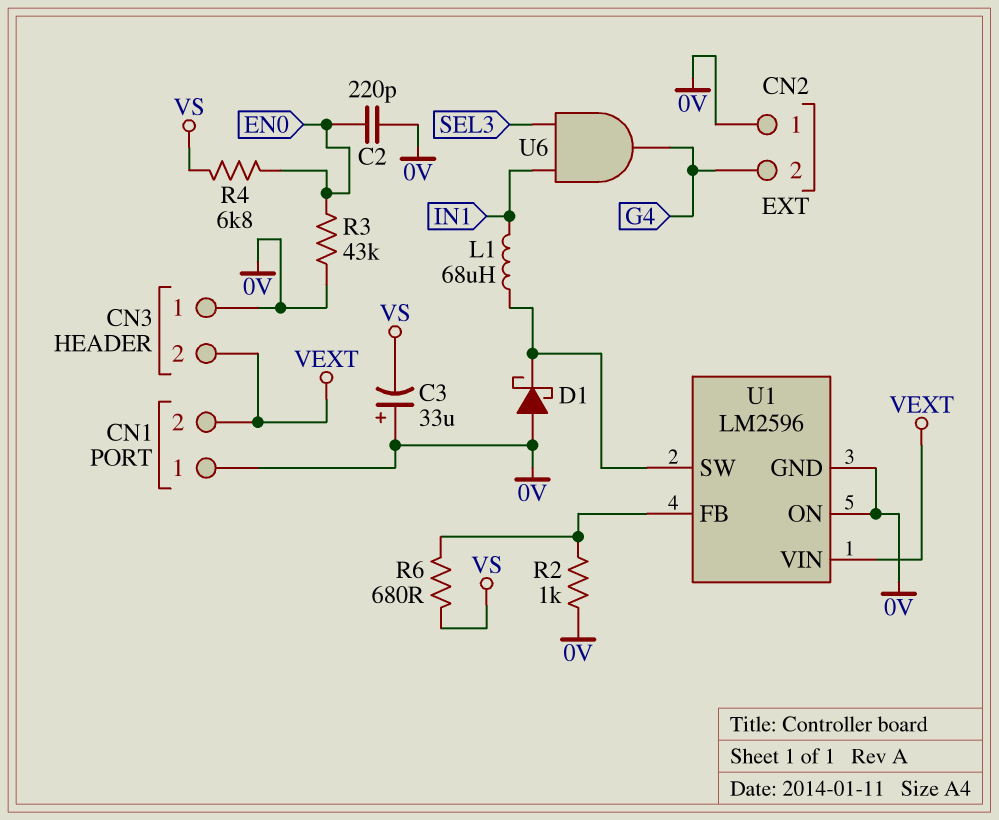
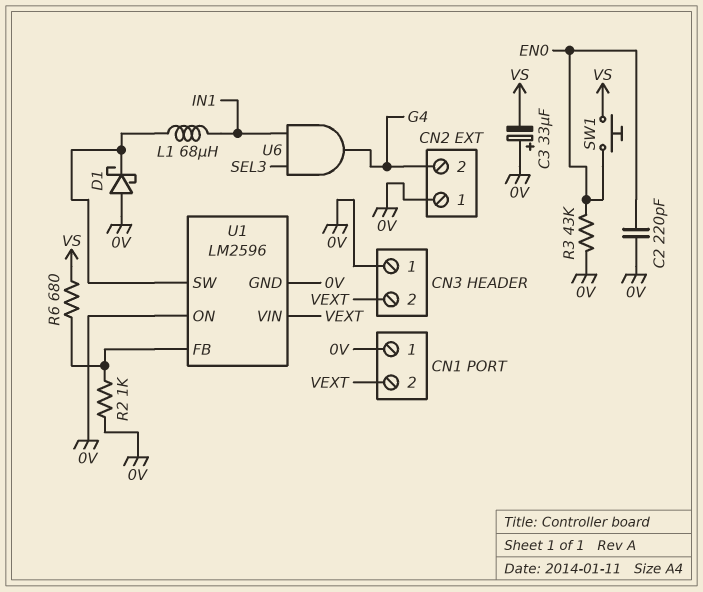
R4: 6.8k (EN0, VS) -> none
SW1: none -> button (EN0, VS)

